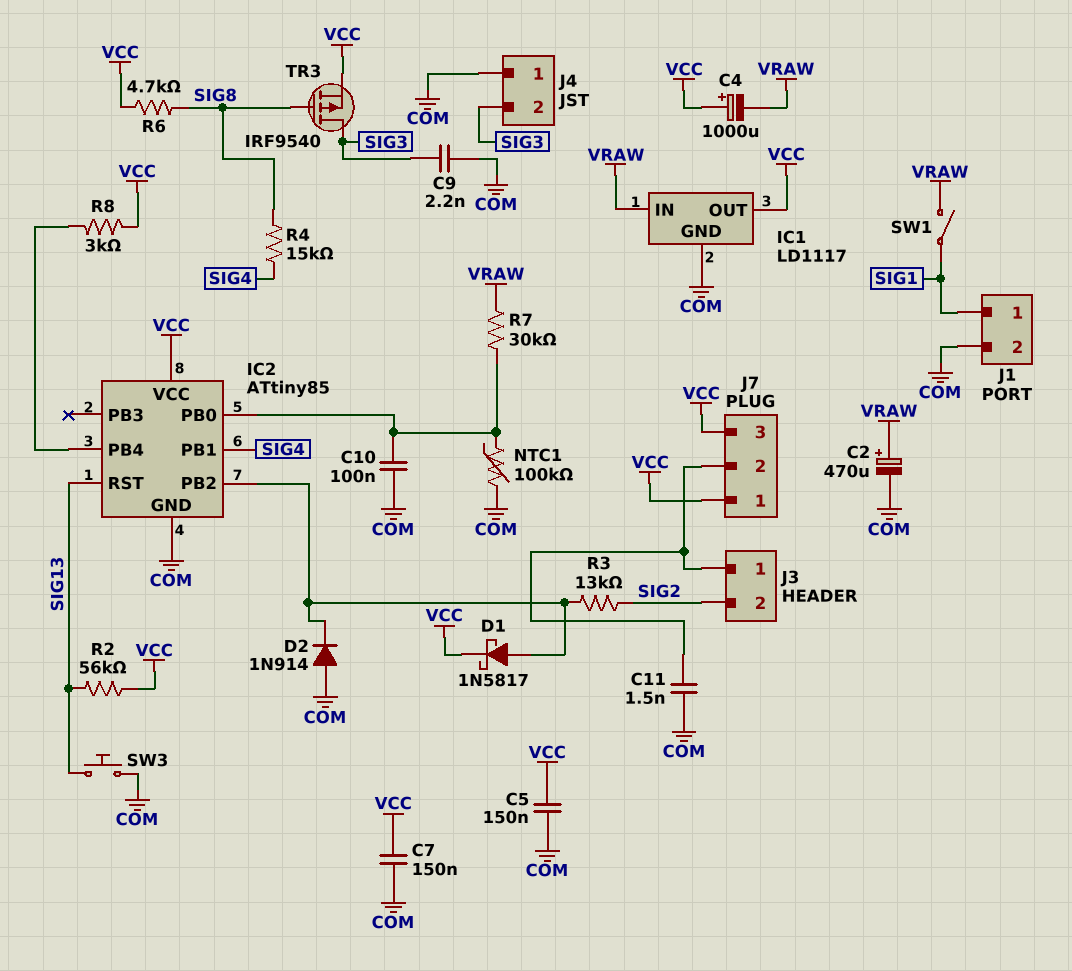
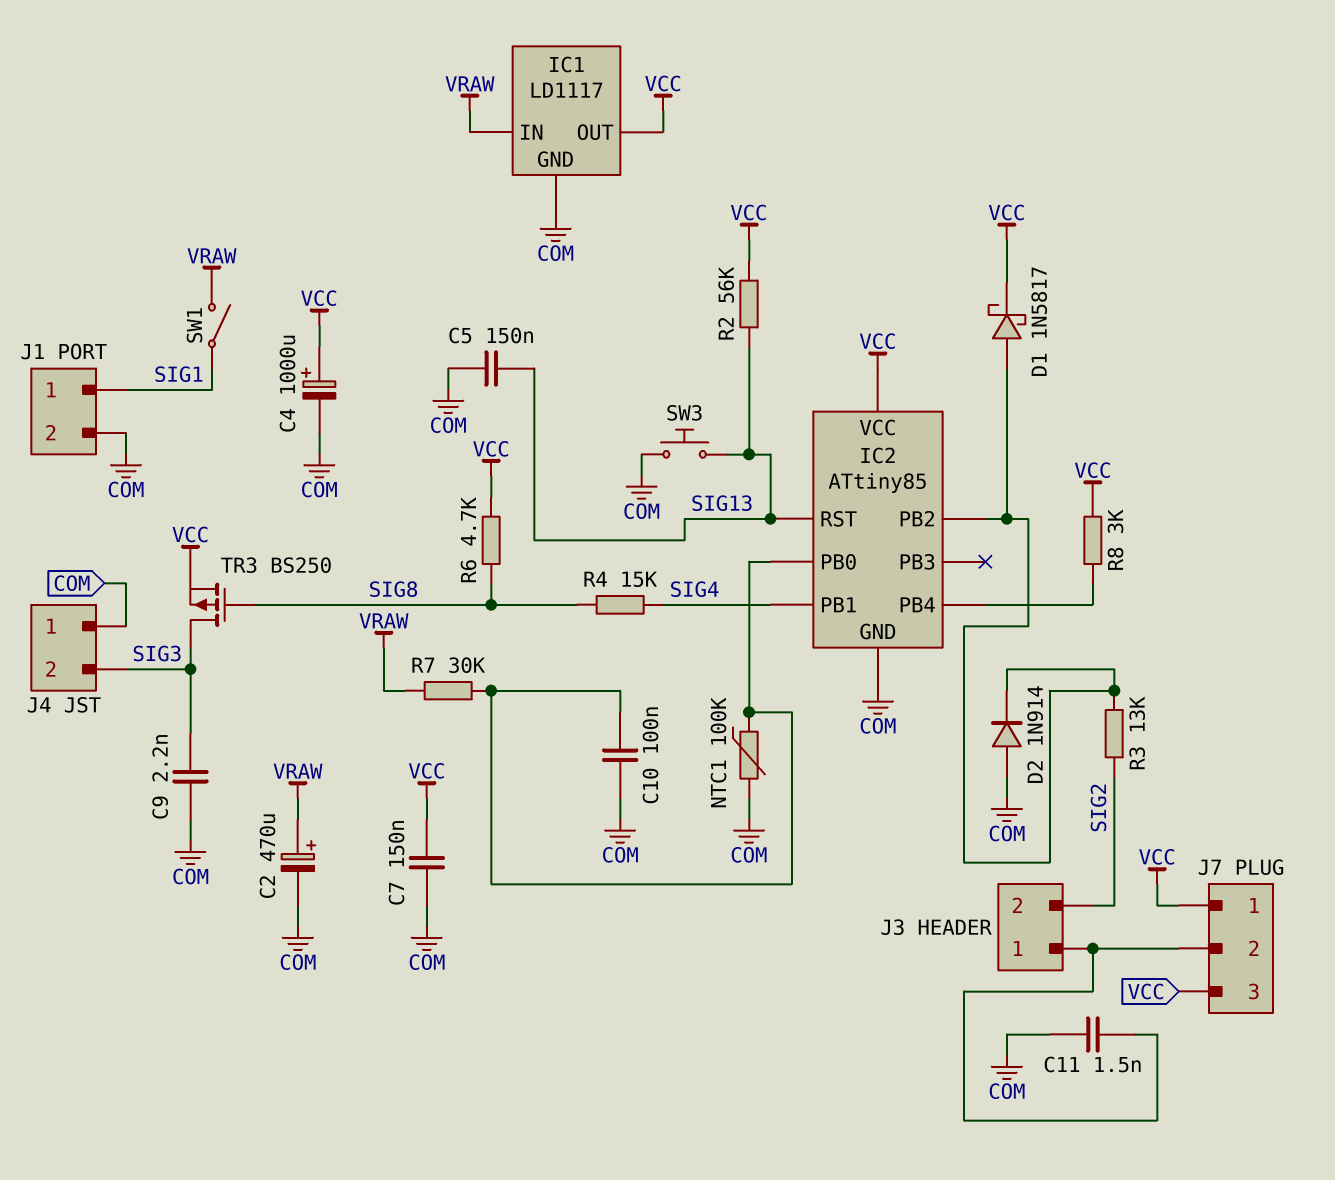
C4: 1000uF (plus VCC, minus VRAW) -> 1000uF (plus VCC, minus COM)
C5: 150nF (COM, VCC) -> 150nF (COM, SIG13)
TR3: PMOS IRF9540 (G SIG8, D SIG3, S VCC) -> PMOS BS250 (G SIG8, D SIG3, S VCC)

